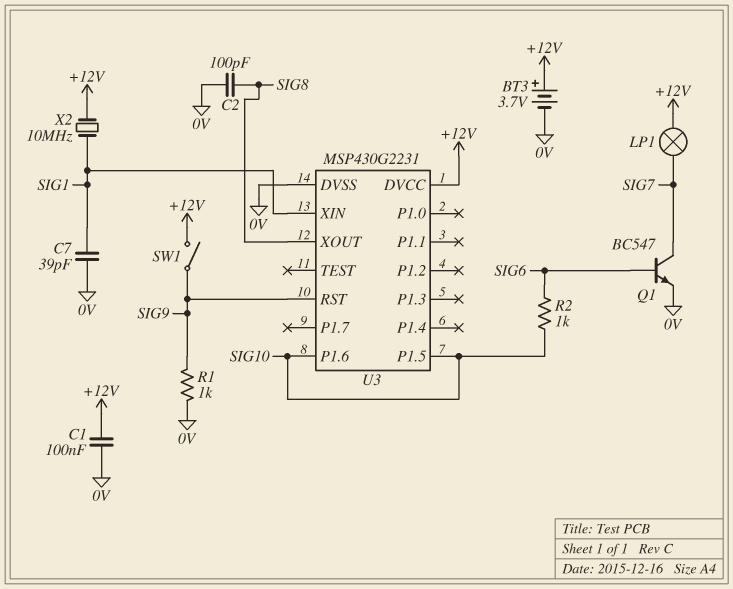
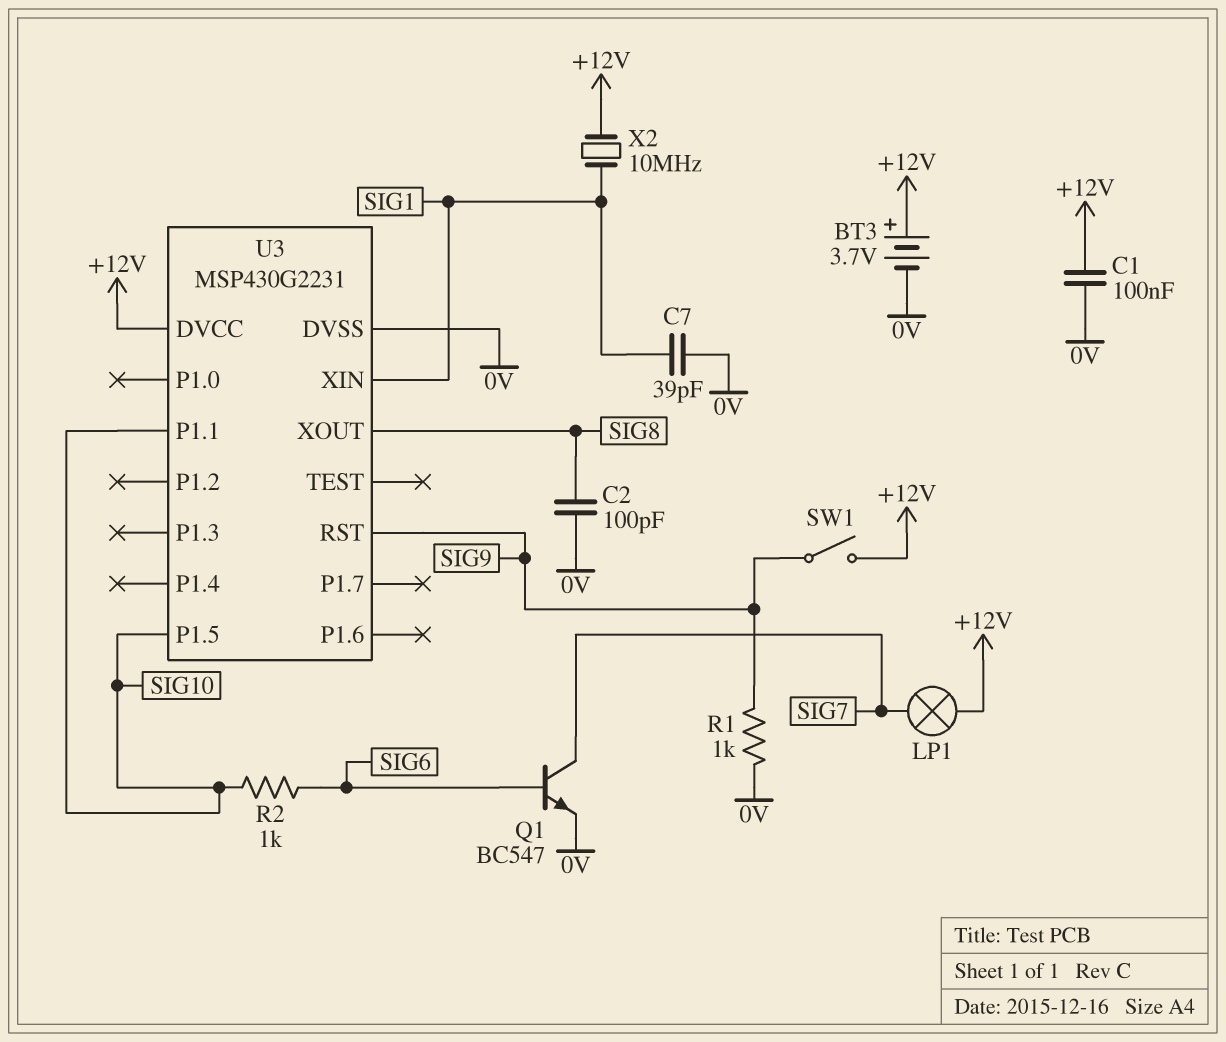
U3 pin P1.1: none -> SIG10
U3 pin P1.6: SIG10 -> none

